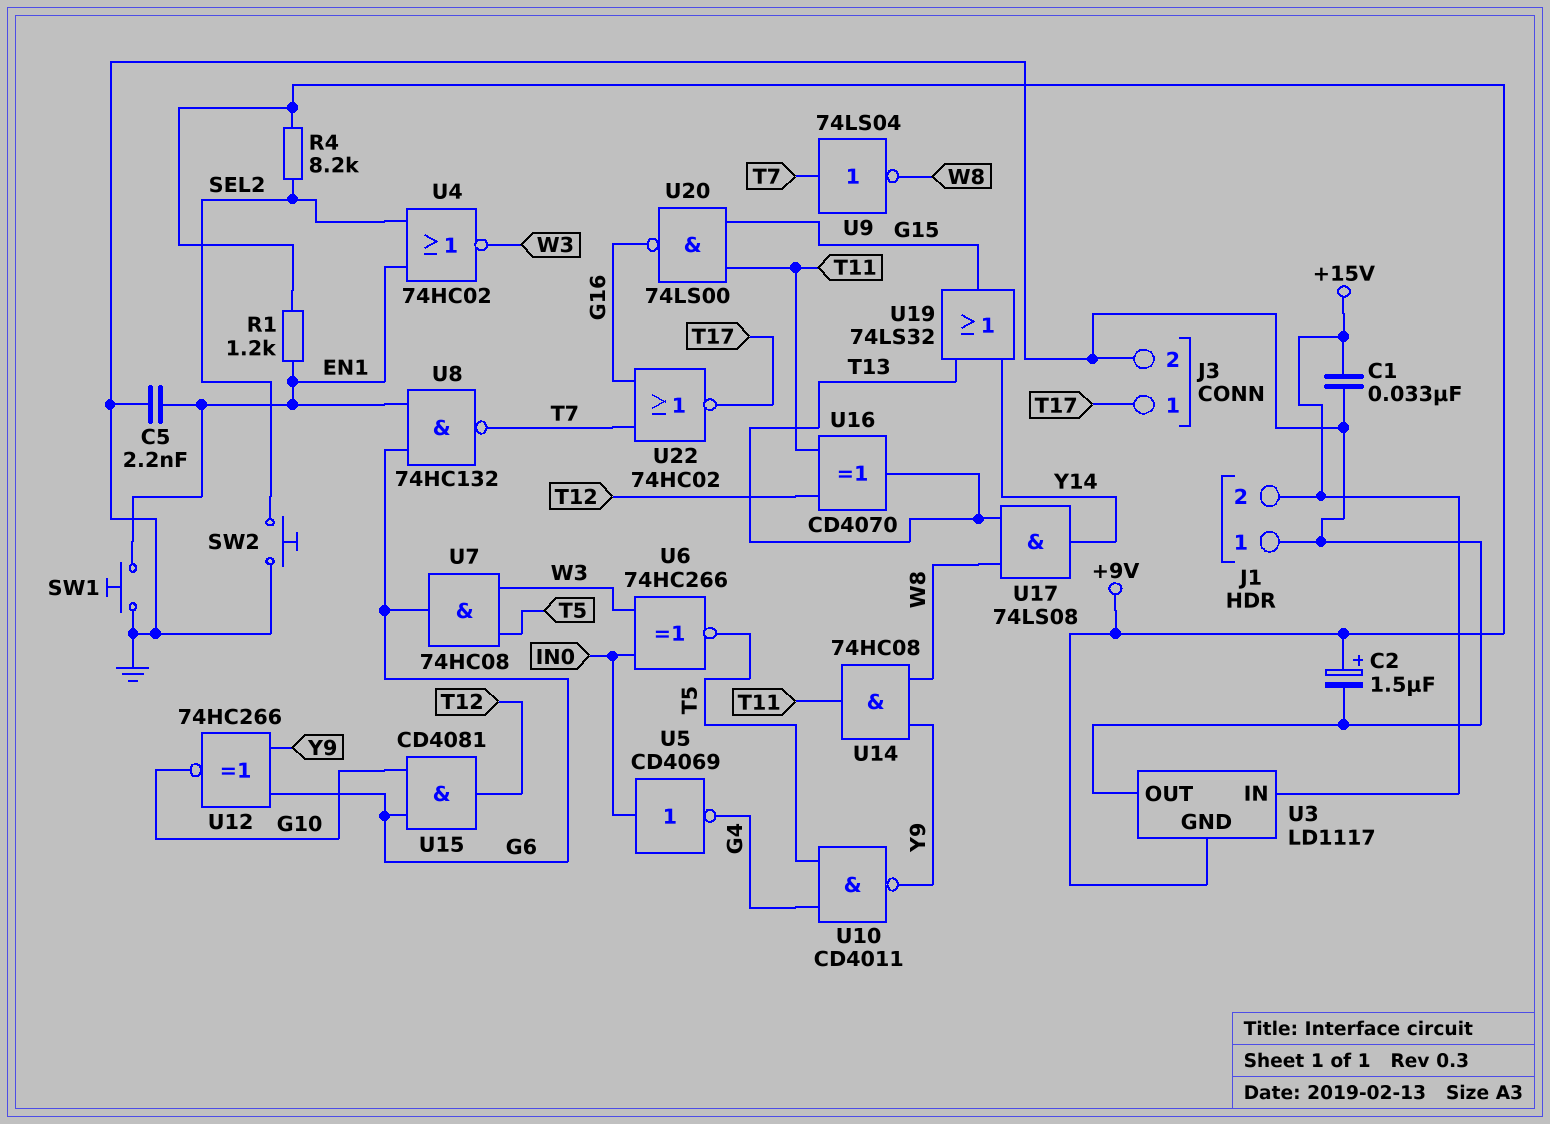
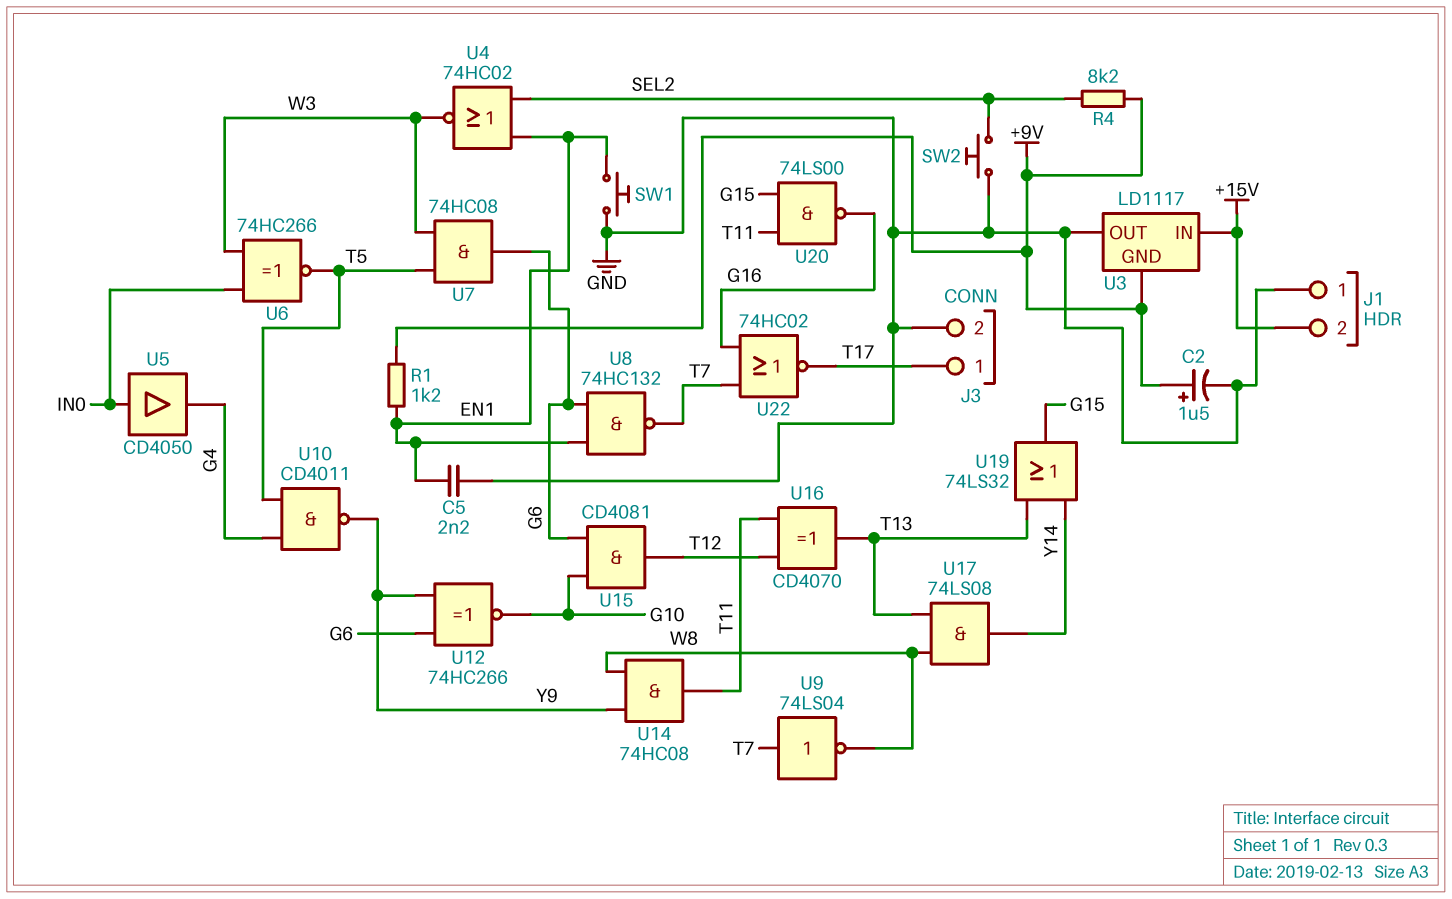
C1: 33nF (+15V, GND) -> none
U5: NOT CD4069 (in IN0, out G4) -> buffer CD4050 (in IN0, out G4)

